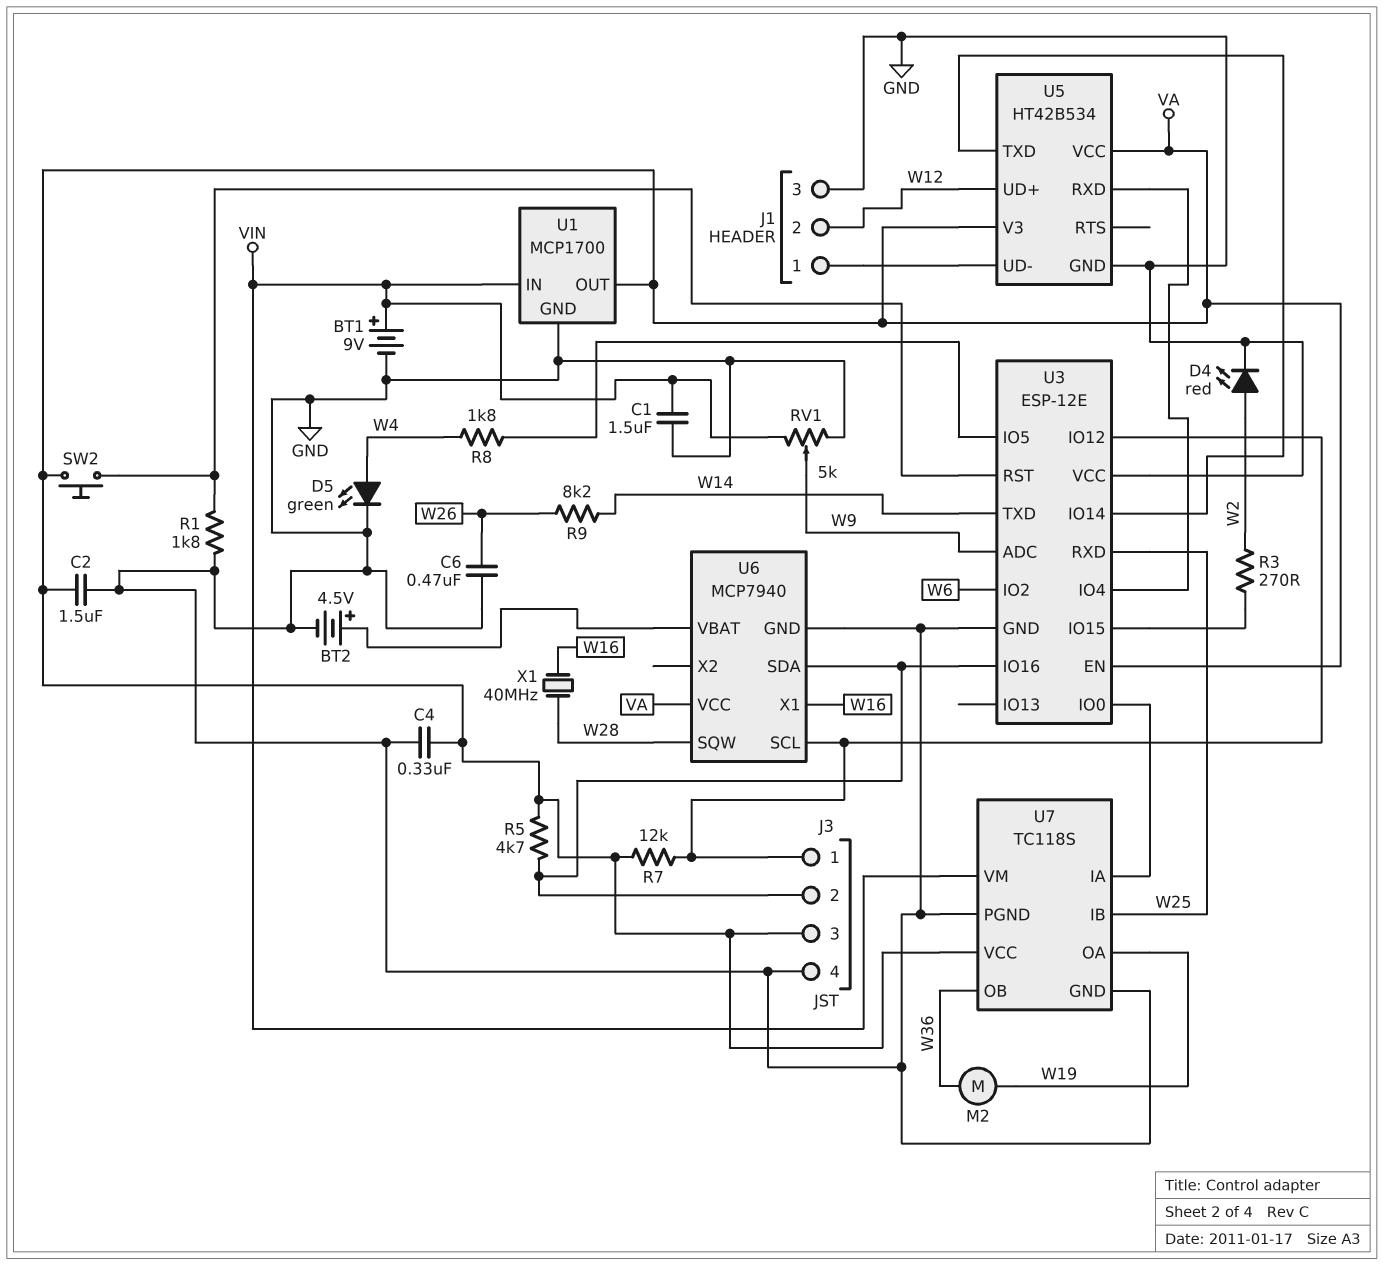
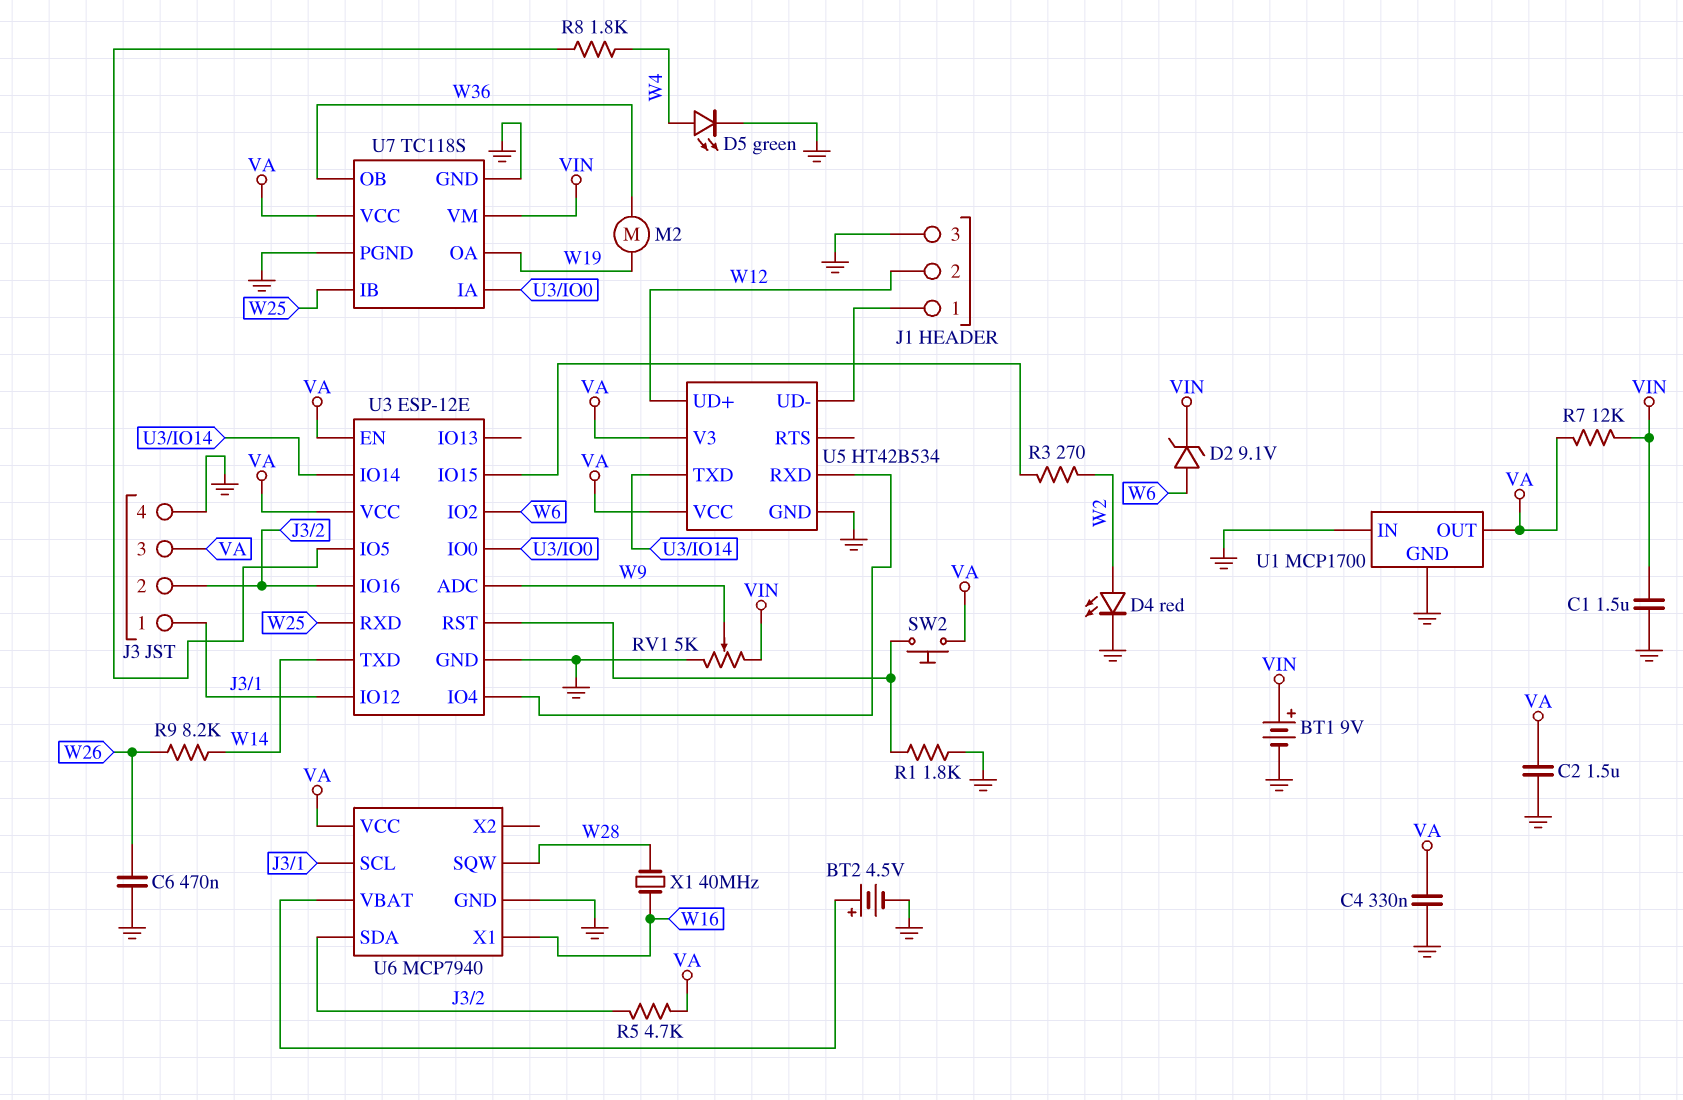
D2: none -> zener 9.1V (A W6, K VIN)
R7: 12k (J3/1, VA) -> 12k (VA, VIN)
U1 pin IN: VIN -> GND
U3 pin VCC: GND -> VA

